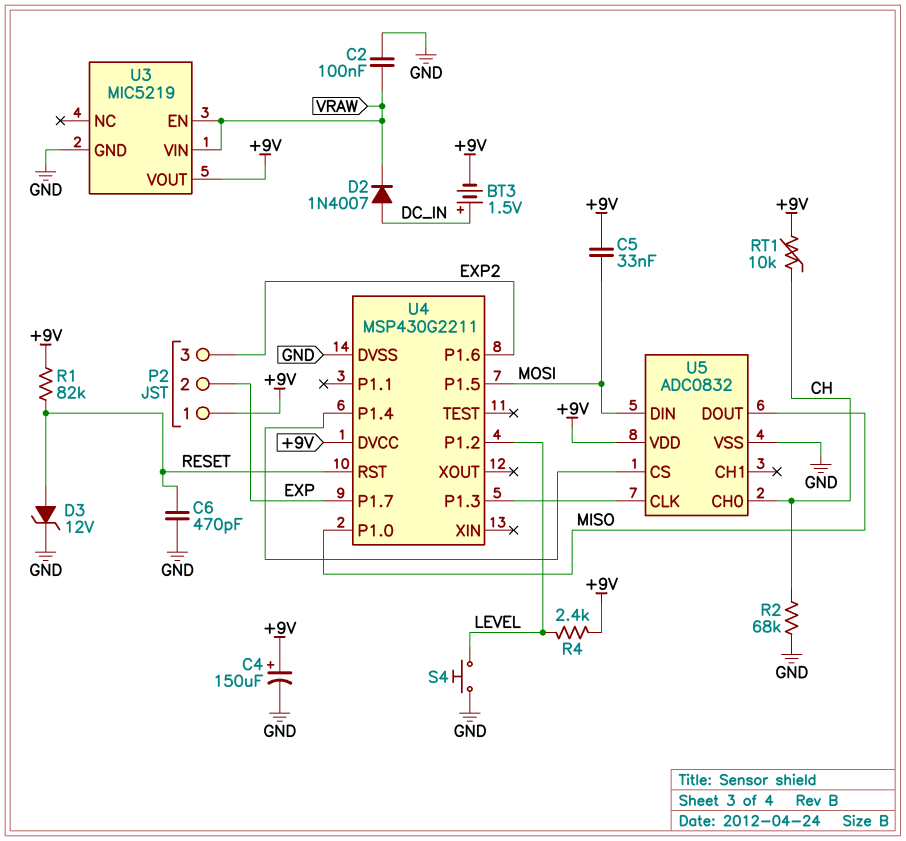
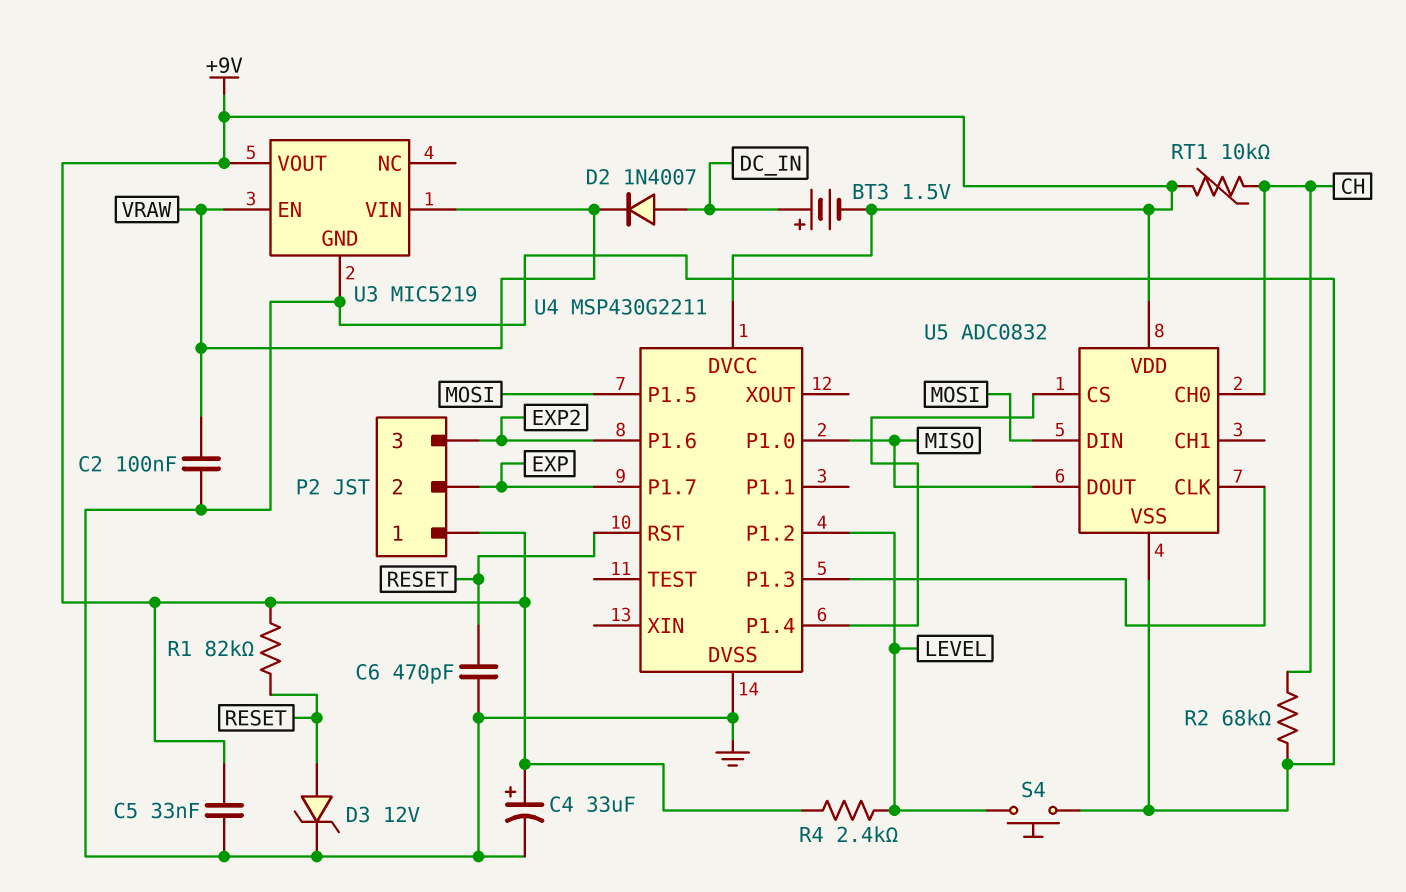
C4: 150uF (plus +9V, minus GND) -> 33uF (plus +9V, minus GND)
C5: 33nF (+9V, MOSI) -> 33nF (+9V, GND)

